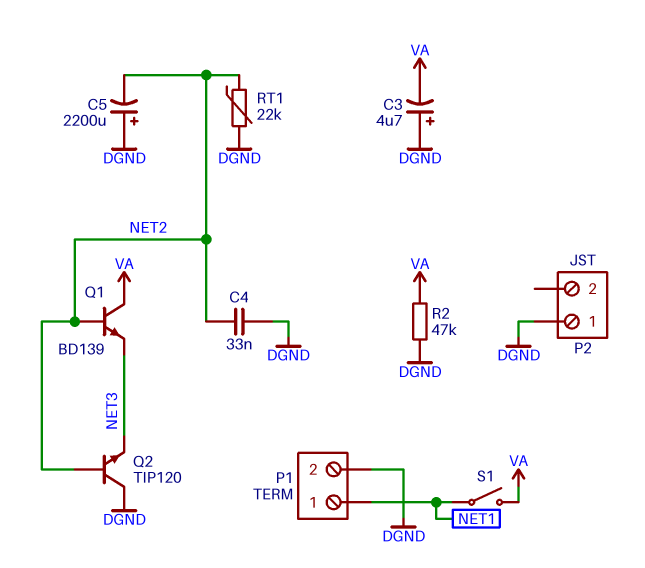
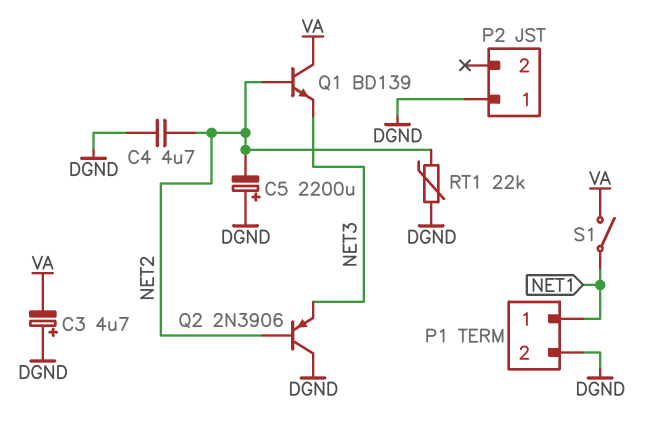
C4: 33nF (DGND, NET2) -> 4.7uF (DGND, NET2)
Q2: NPN TIP120 (B NET2, C DGND, E NET3) -> PNP 2N3906 (B NET2, C DGND, E NET3)
R2: 47k (DGND, VA) -> none

